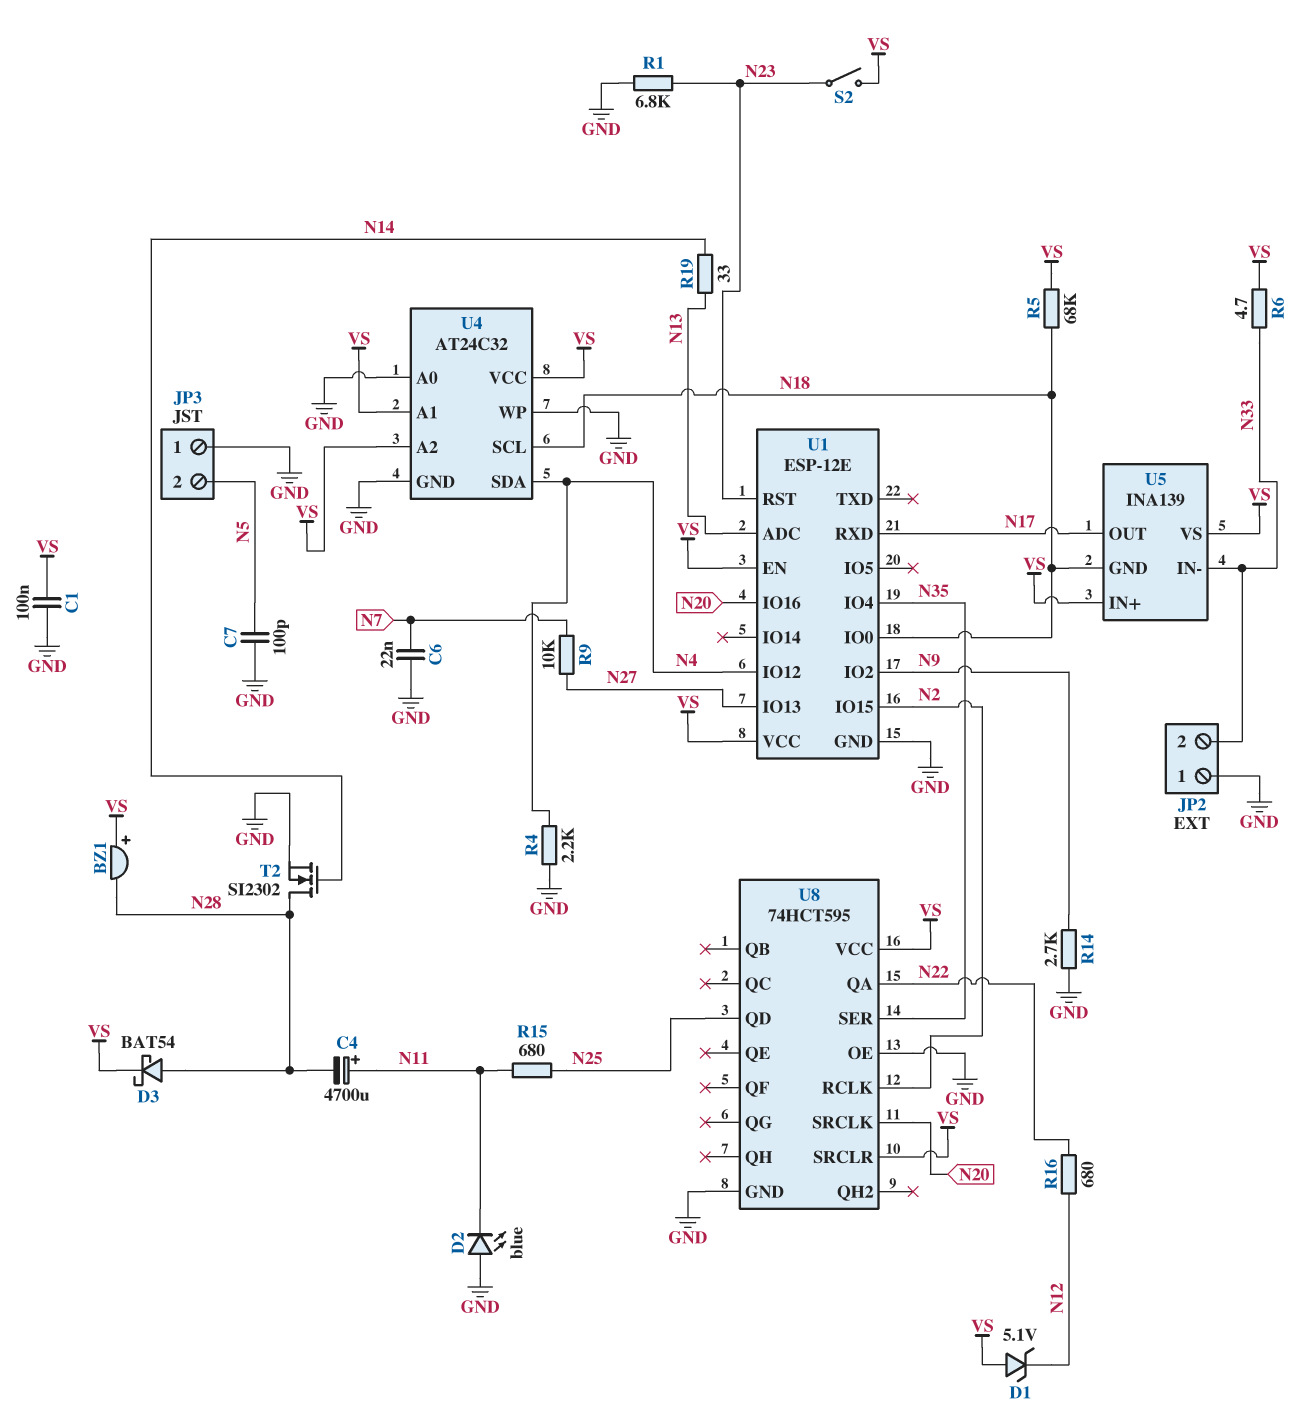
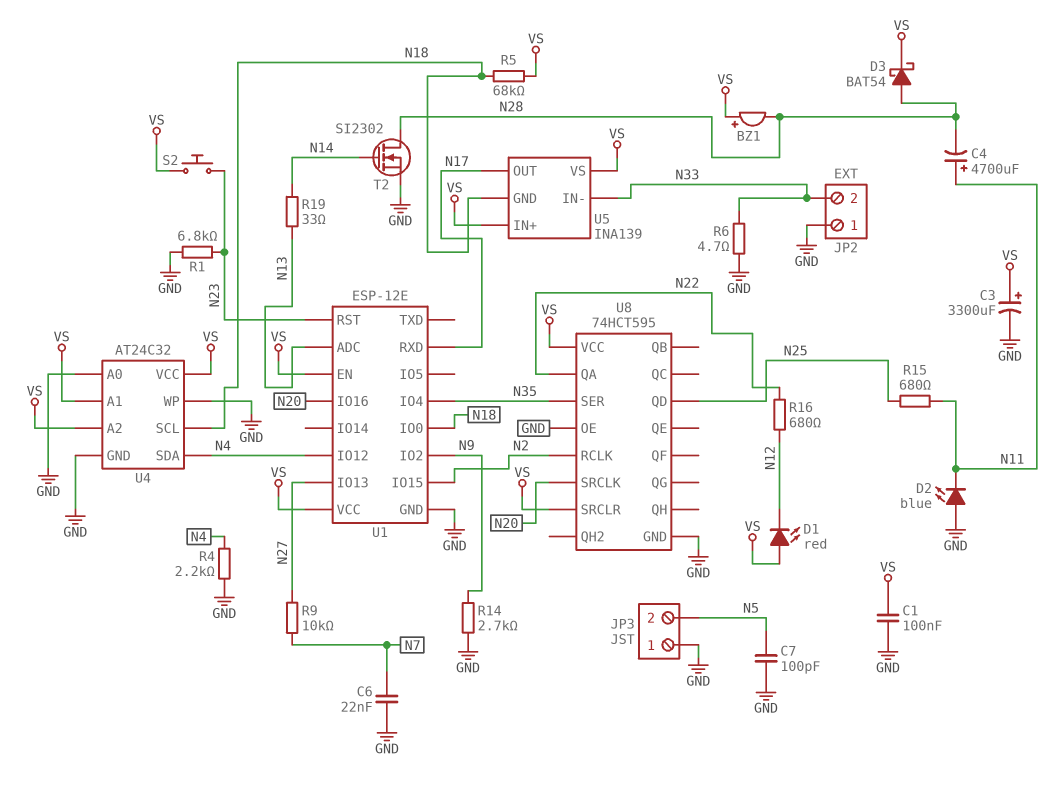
C3: none -> 3300uF (plus VS, minus GND)
D1: zener 5.1V (A VS, K N12) -> LED red (A VS, K N12)
R6: 4.7 (N33, VS) -> 4.7 (GND, N33)
S2: switch (N23, VS) -> button (N23, VS)

